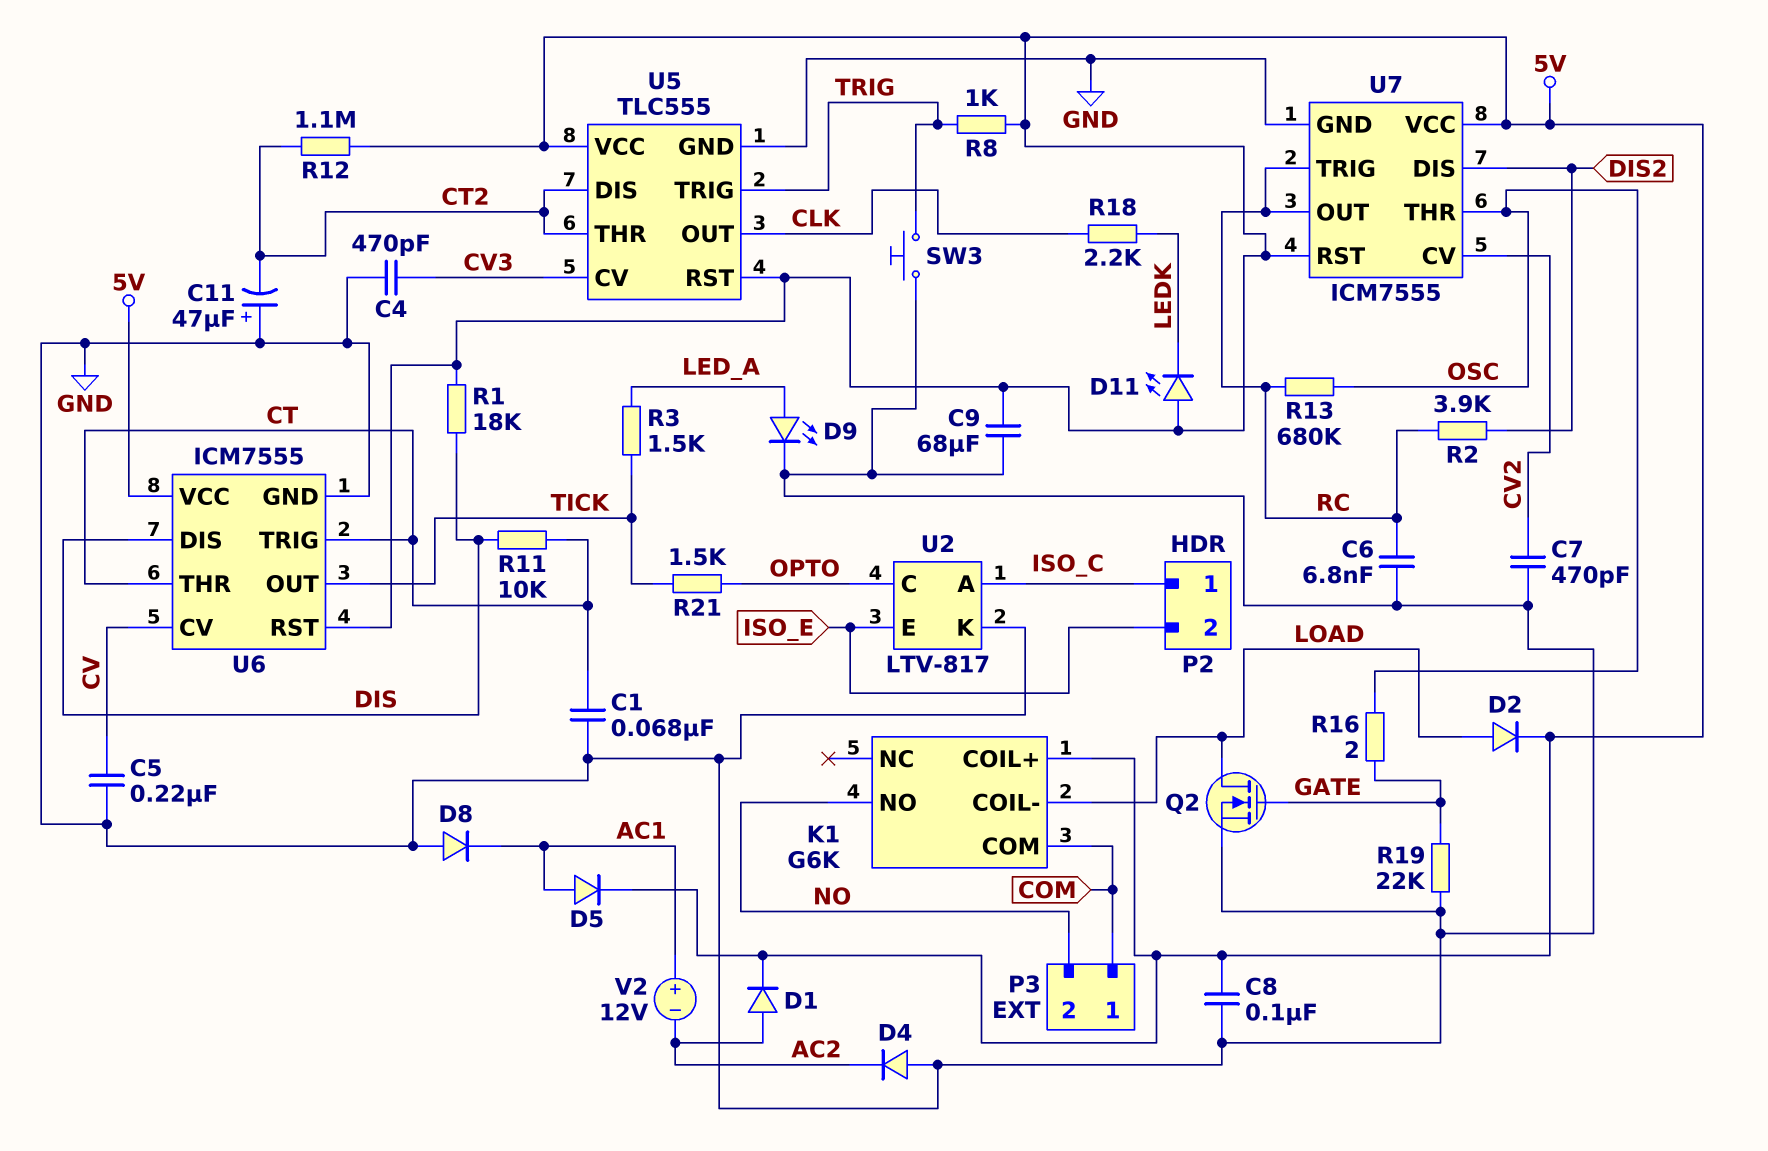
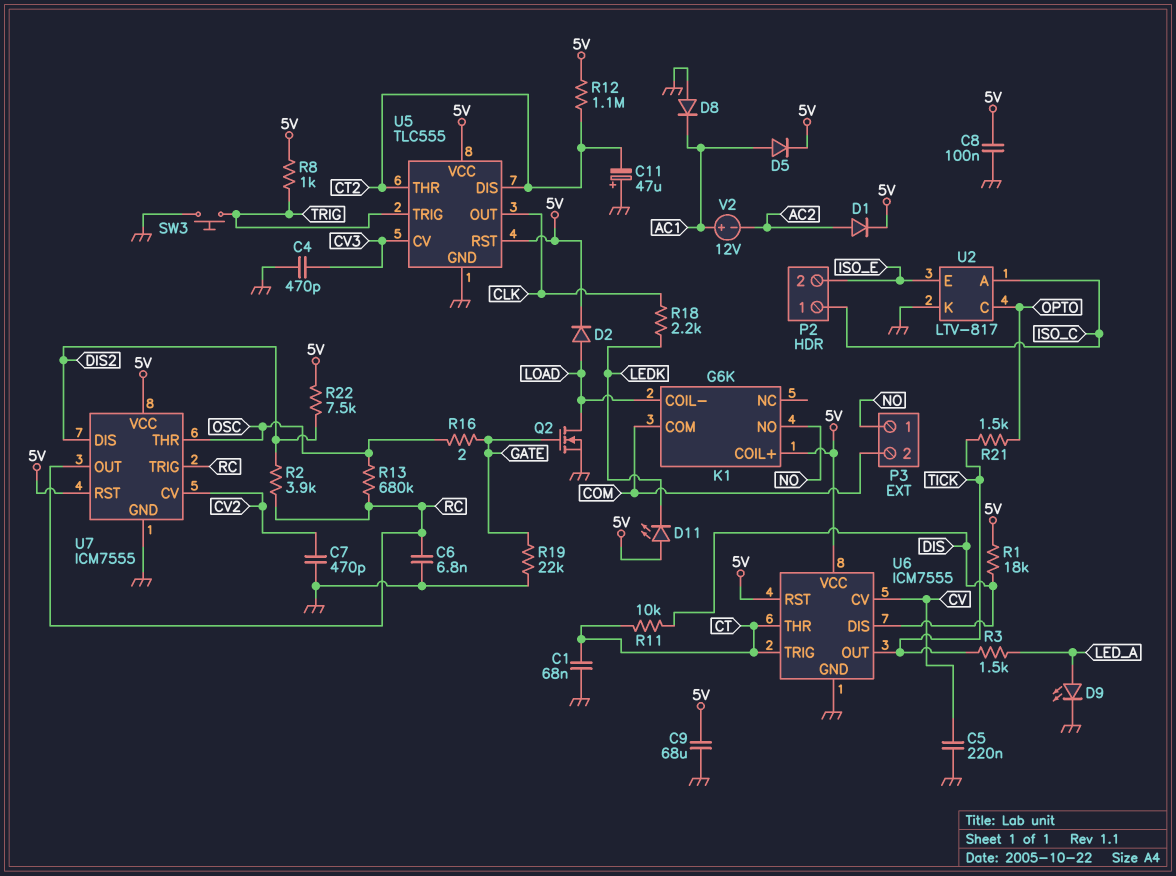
D4: diode (A GND, K AC2) -> none
P3 pin 1: COM -> NO
P3 pin 2: NO -> COM
R22: none -> 7.5k (5V, DIS2)

